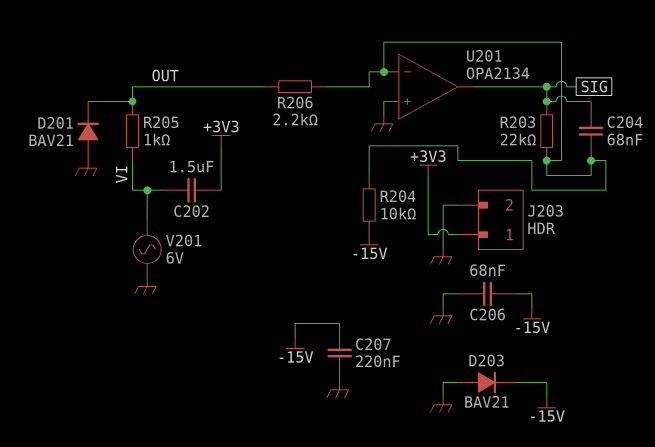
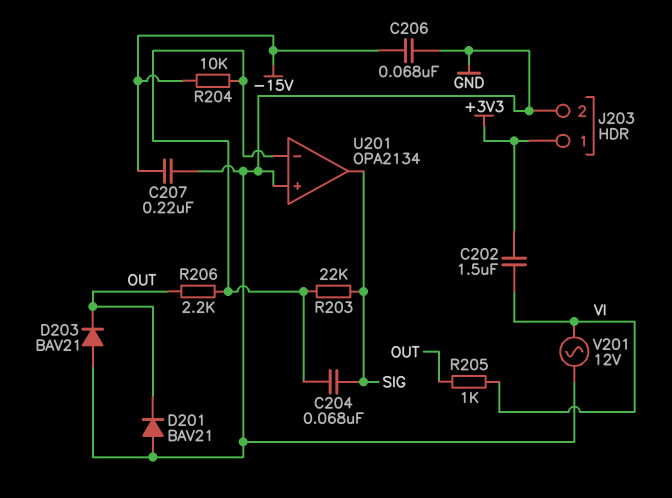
D203: diode BAV21 (A GND, K -15V) -> diode BAV21 (A GND, K OUT)
V201: AC 6V (GND, VI) -> AC 12V (GND, VI)

